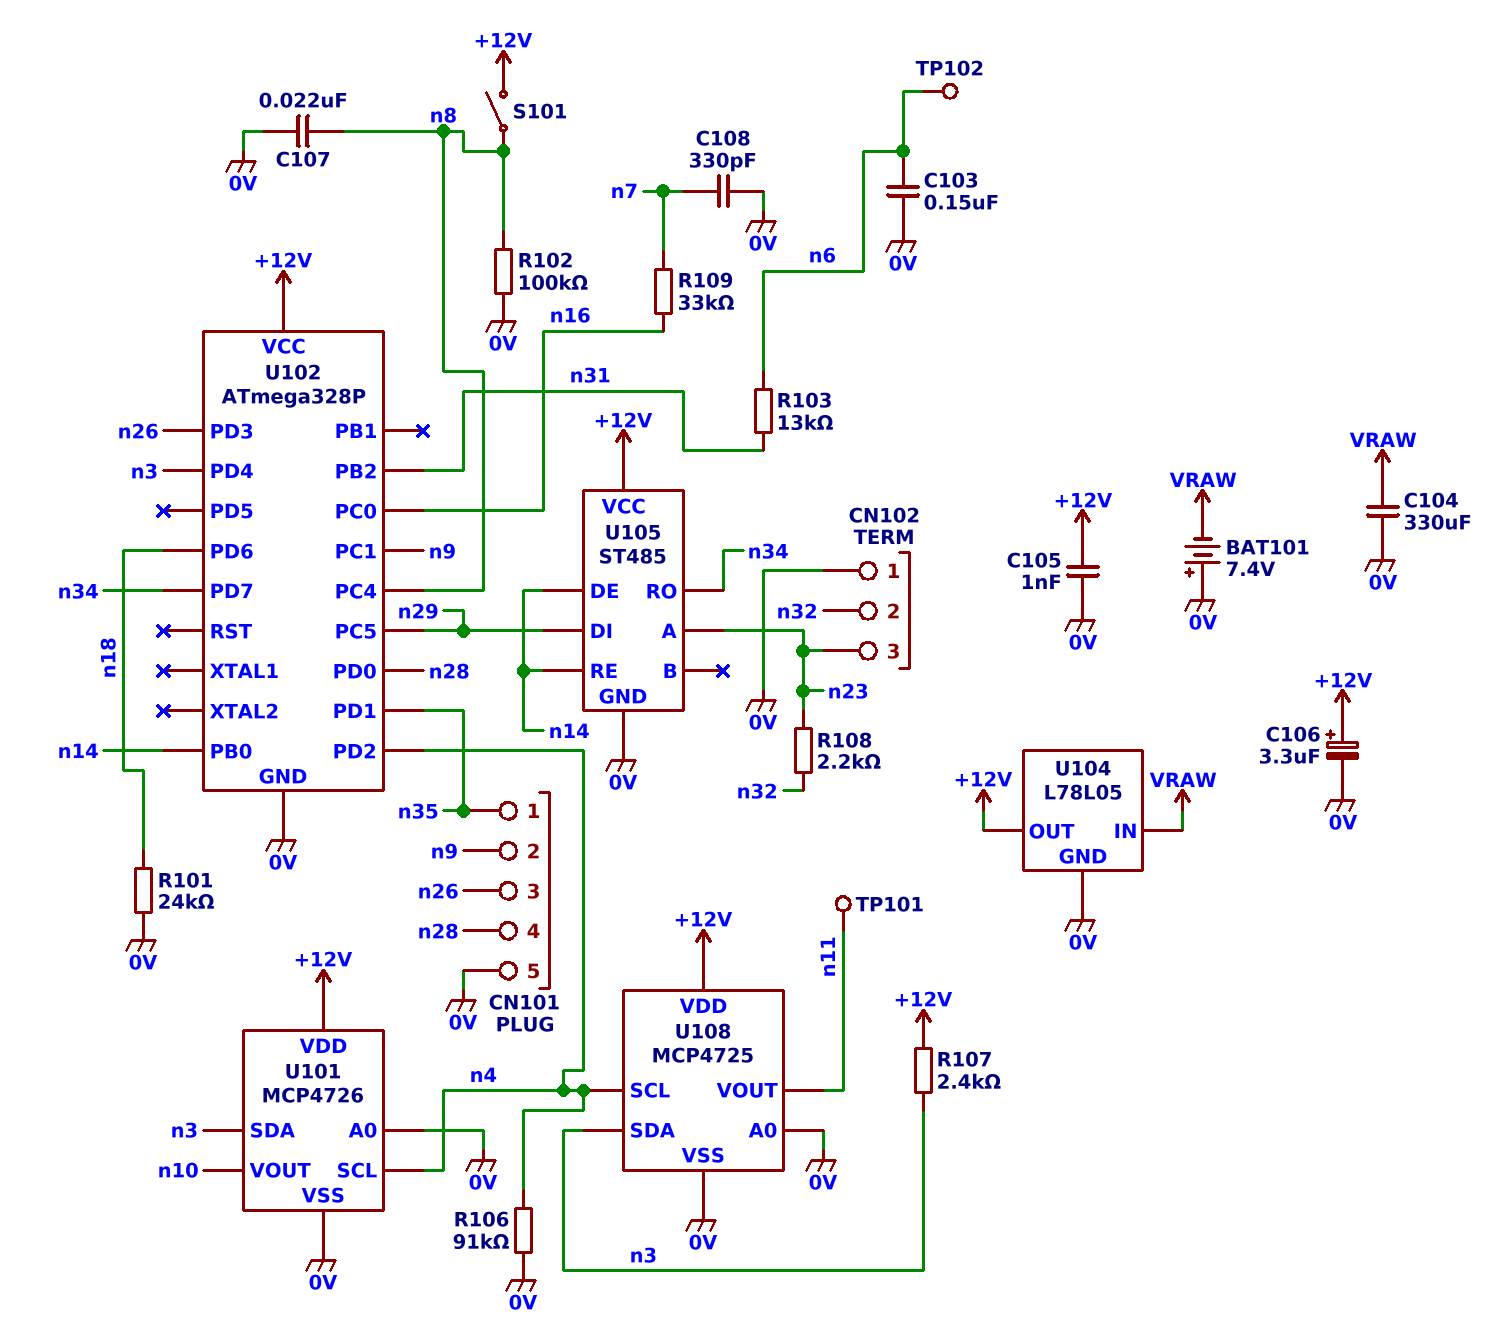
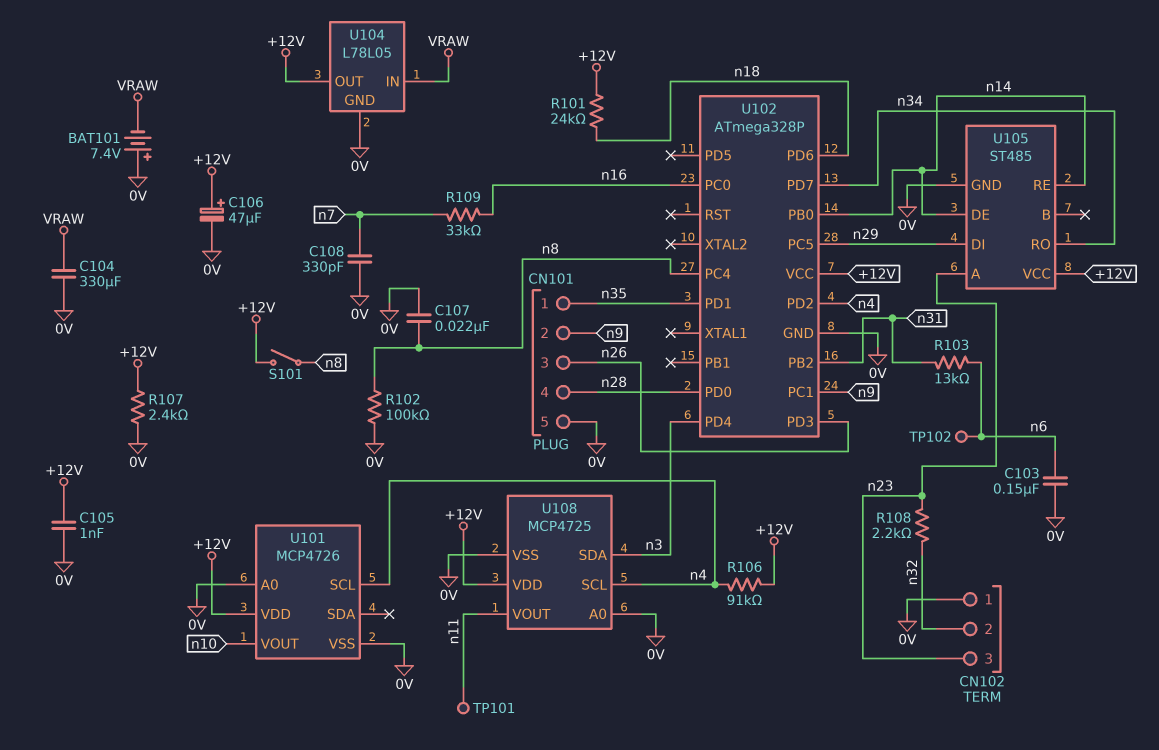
C106: 3.3uF (plus +12V, minus 0V) -> 47uF (plus +12V, minus 0V)
R101: 24k (0V, n18) -> 24k (+12V, n18)
R106: 91k (0V, n4) -> 91k (+12V, n4)
R107: 2.4k (+12V, n3) -> 2.4k (+12V, 0V)
U101 pin SDA: n3 -> none

